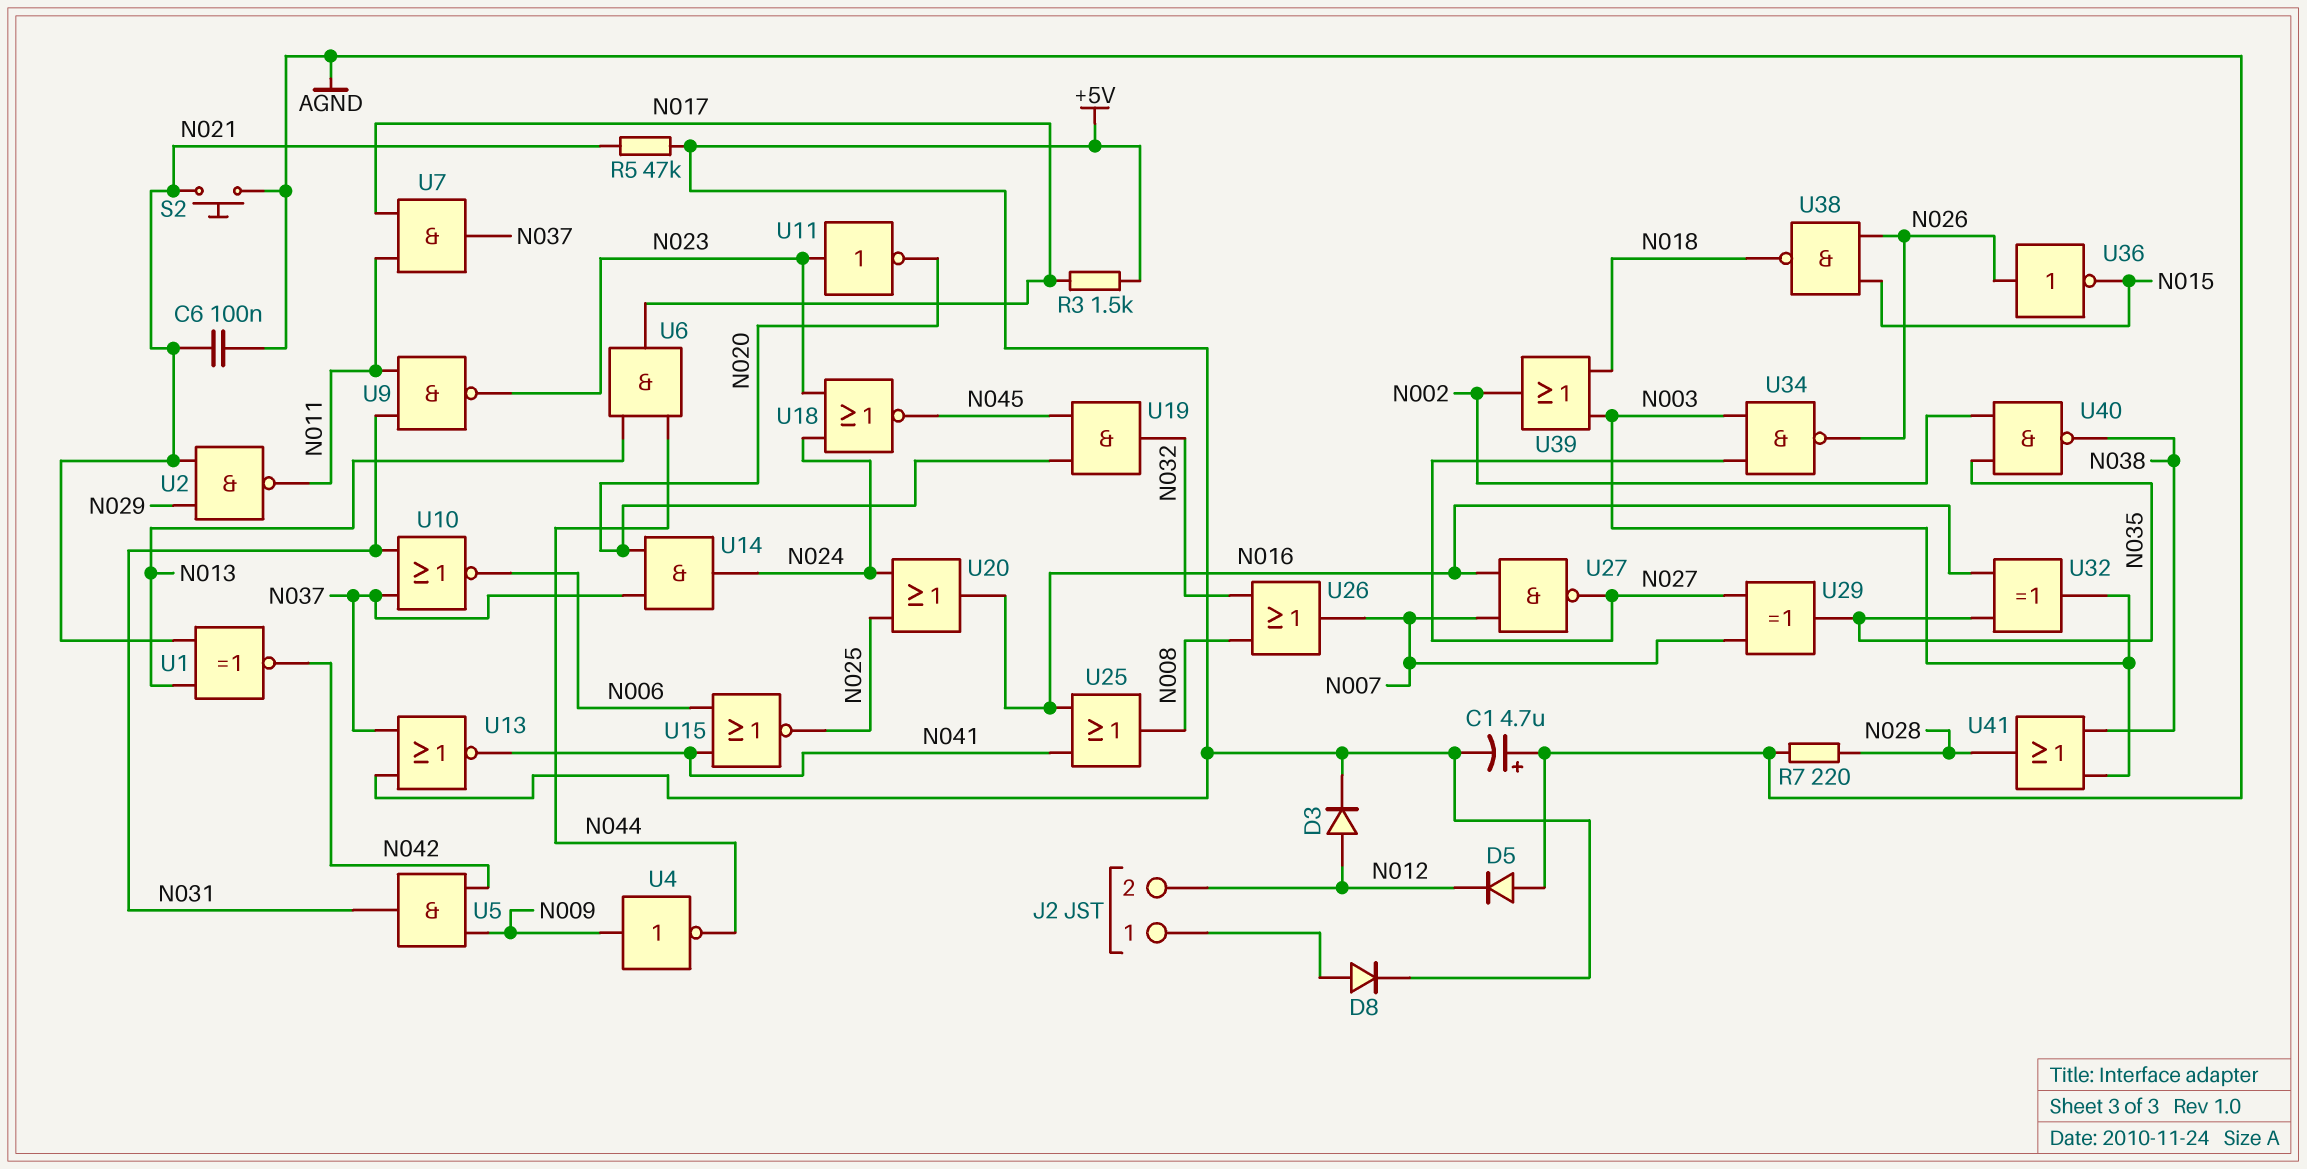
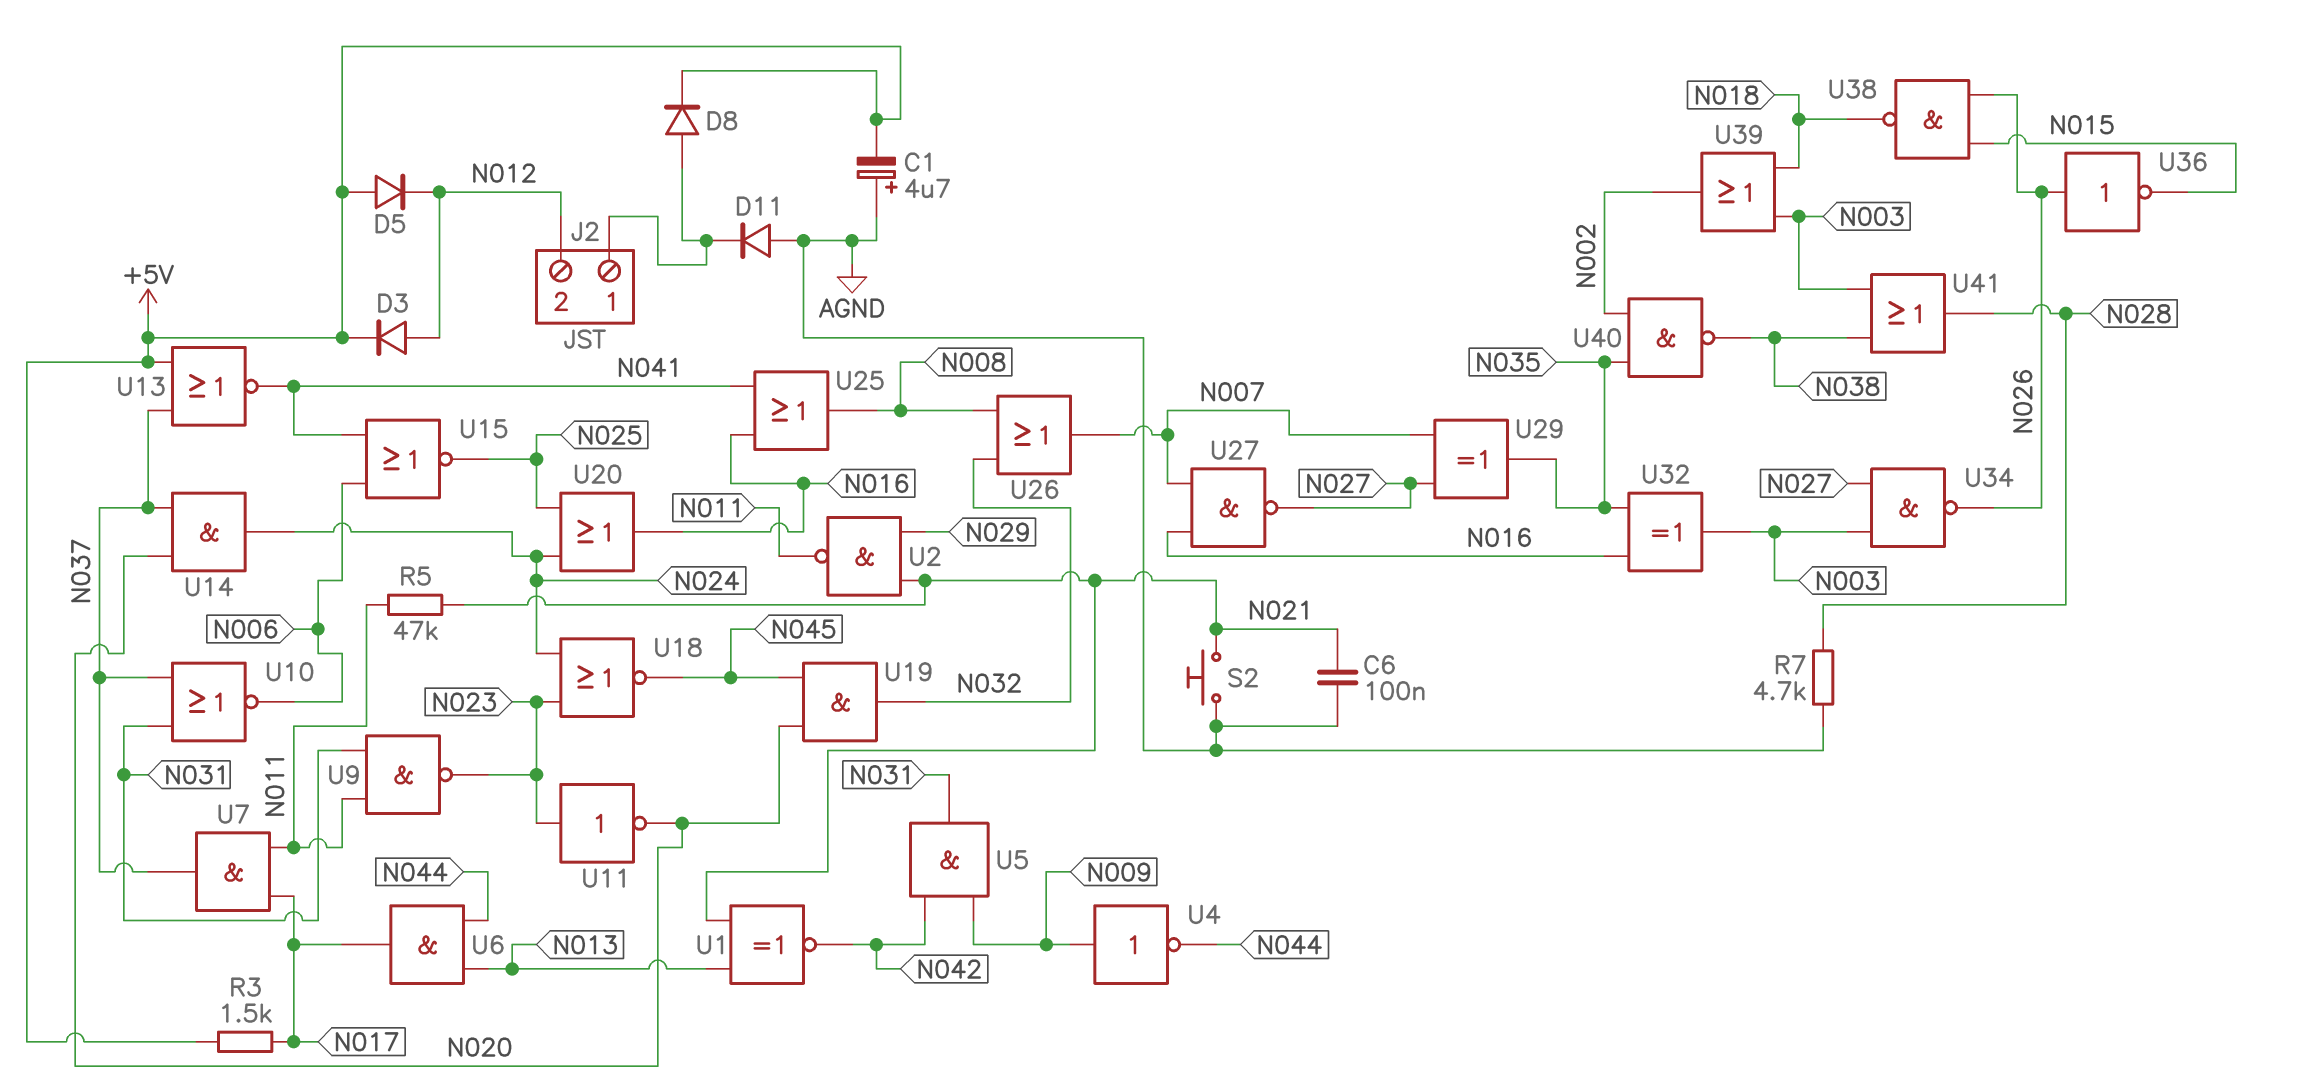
D5: diode (A AGND, K N012) -> diode (A +5V, K N012)
D11: none -> diode (A AGND, K J2/1)
R5: 47k (+5V, N021) -> 47k (N011, N021)
R7: 220 (AGND, N028) -> 4.7k (AGND, N028)

